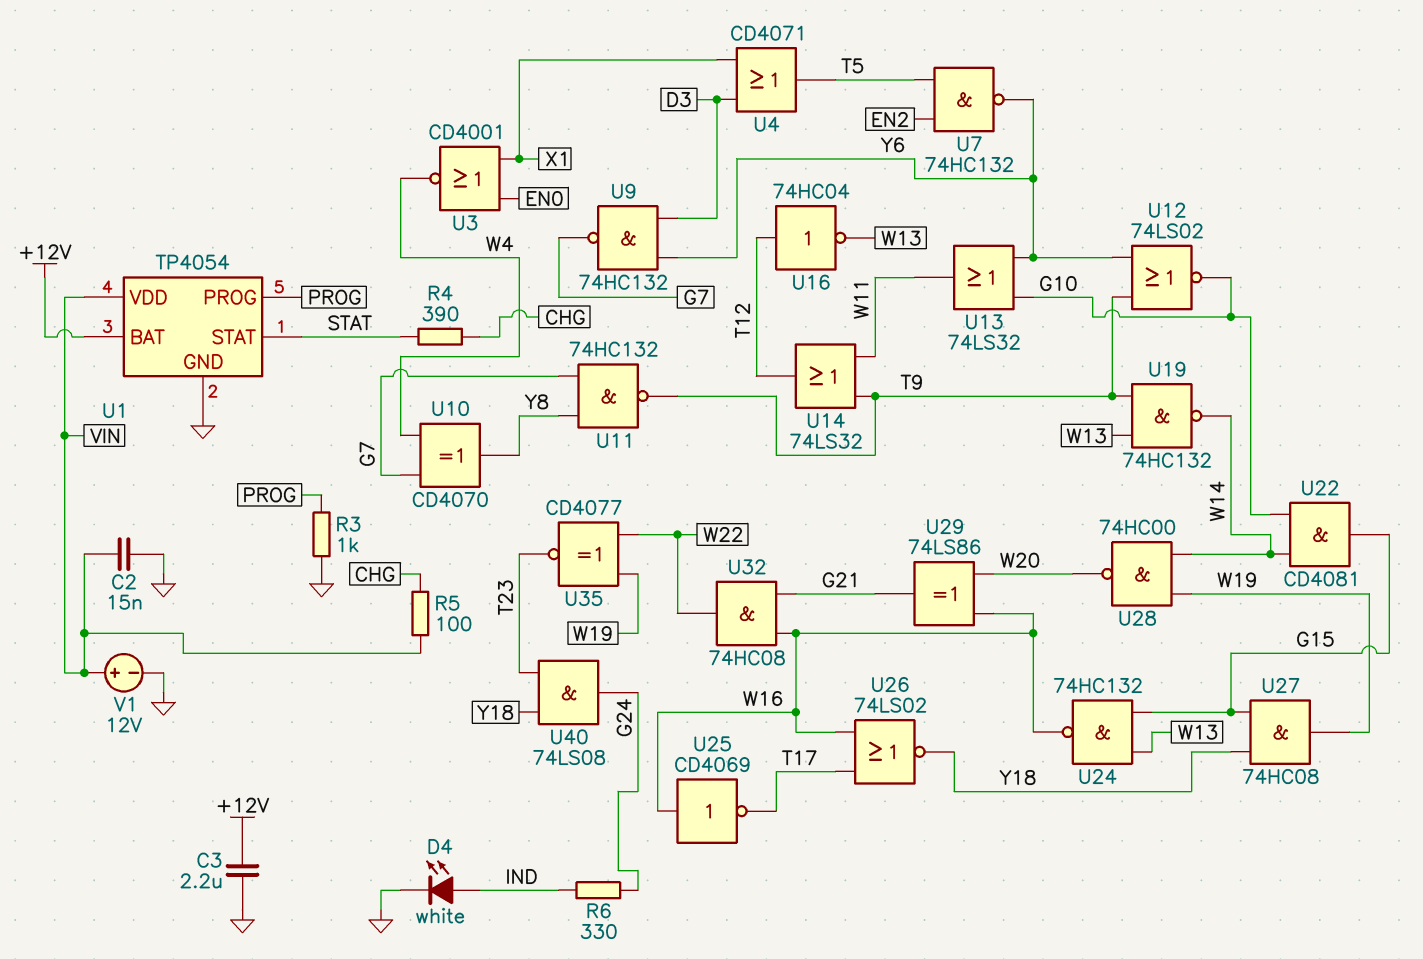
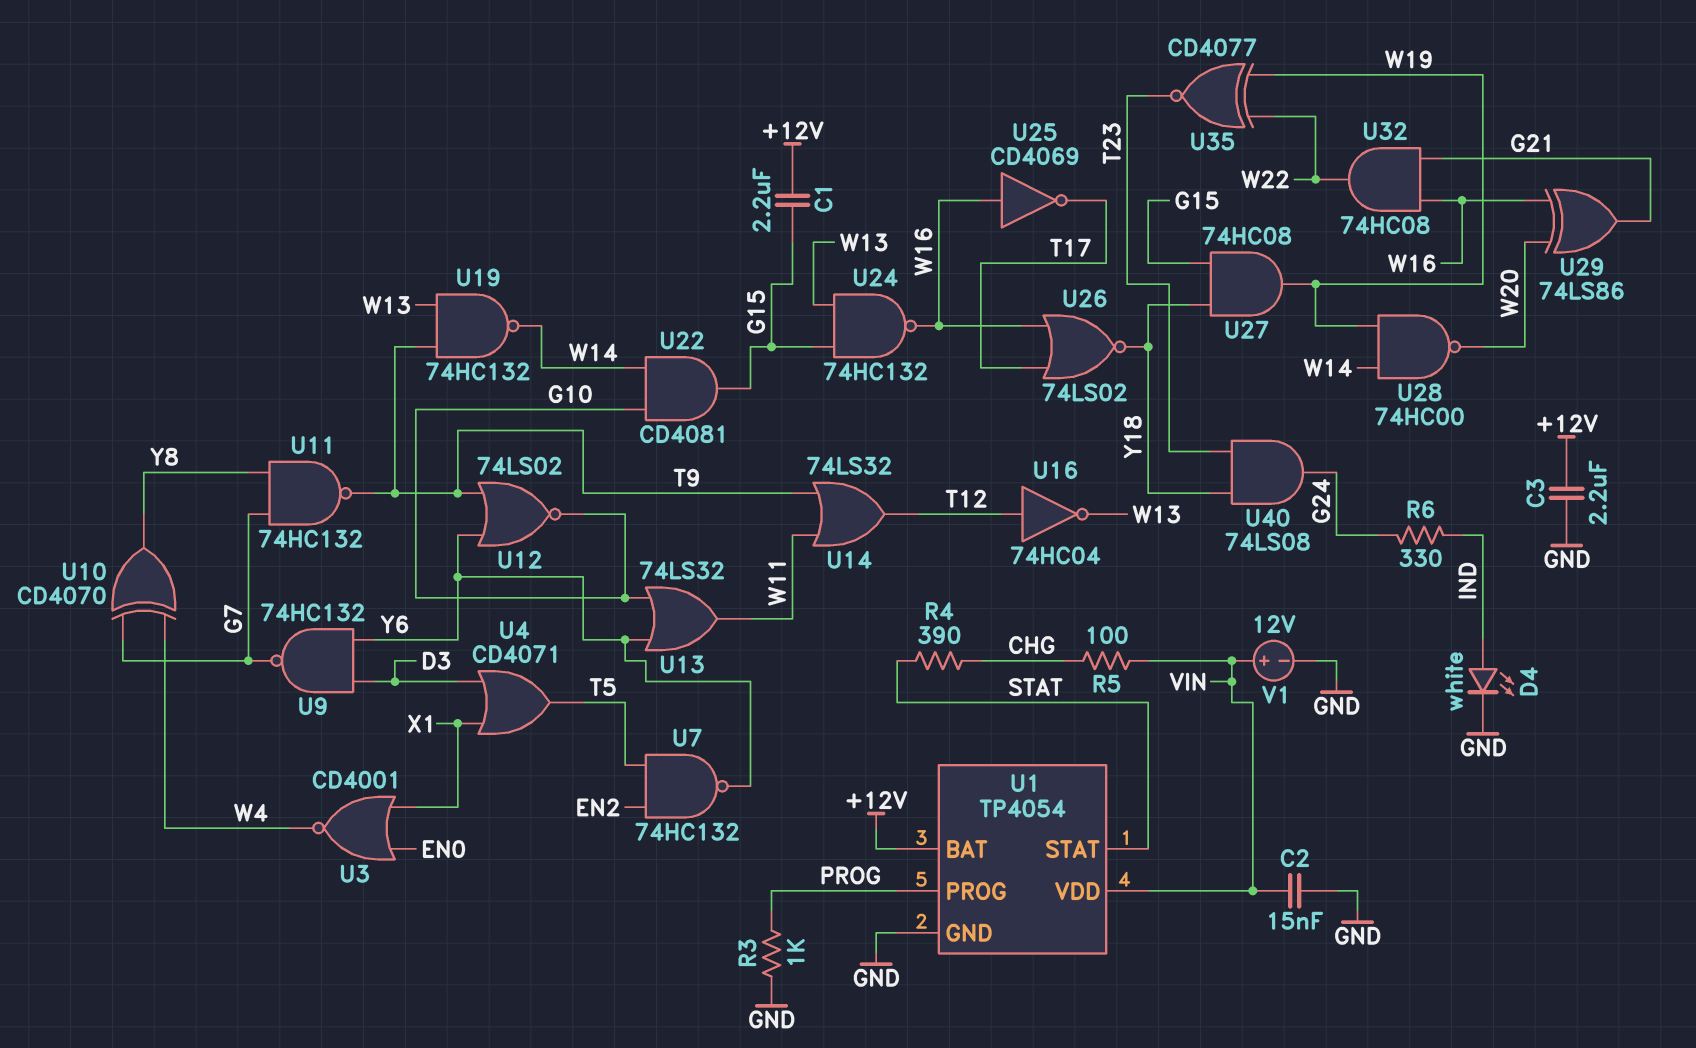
C1: none -> 2.2uF (+12V, G15)

